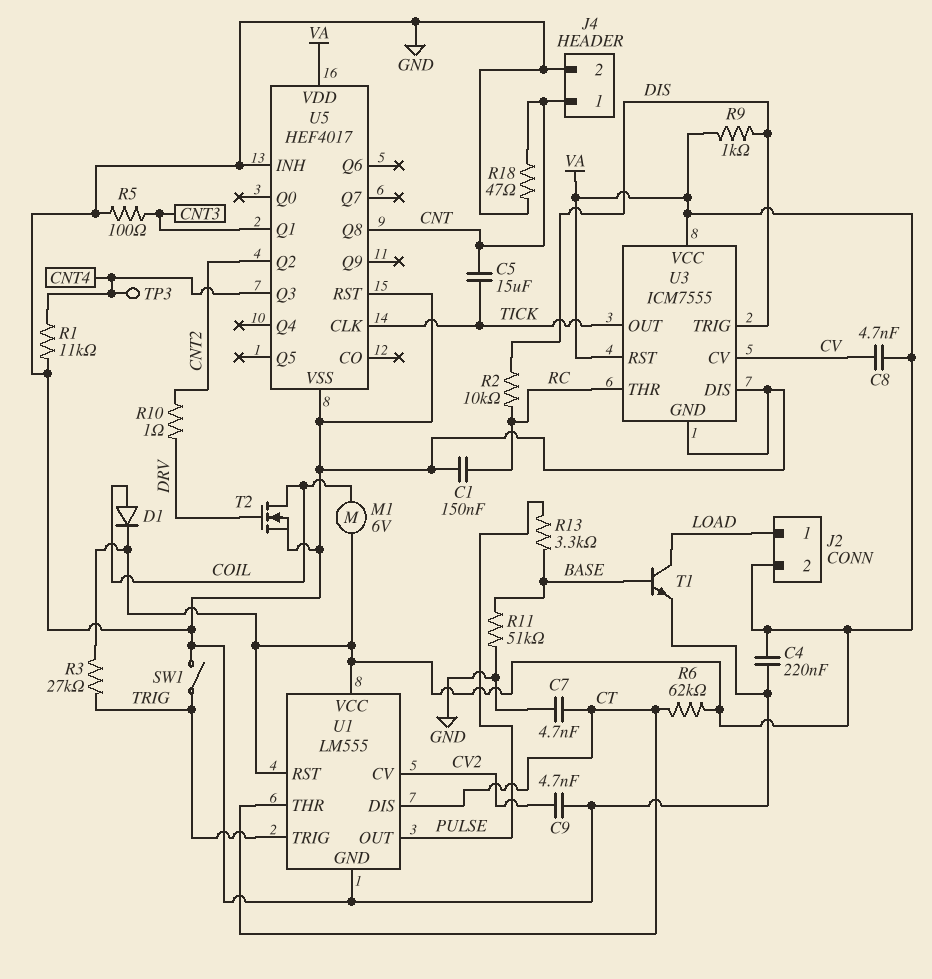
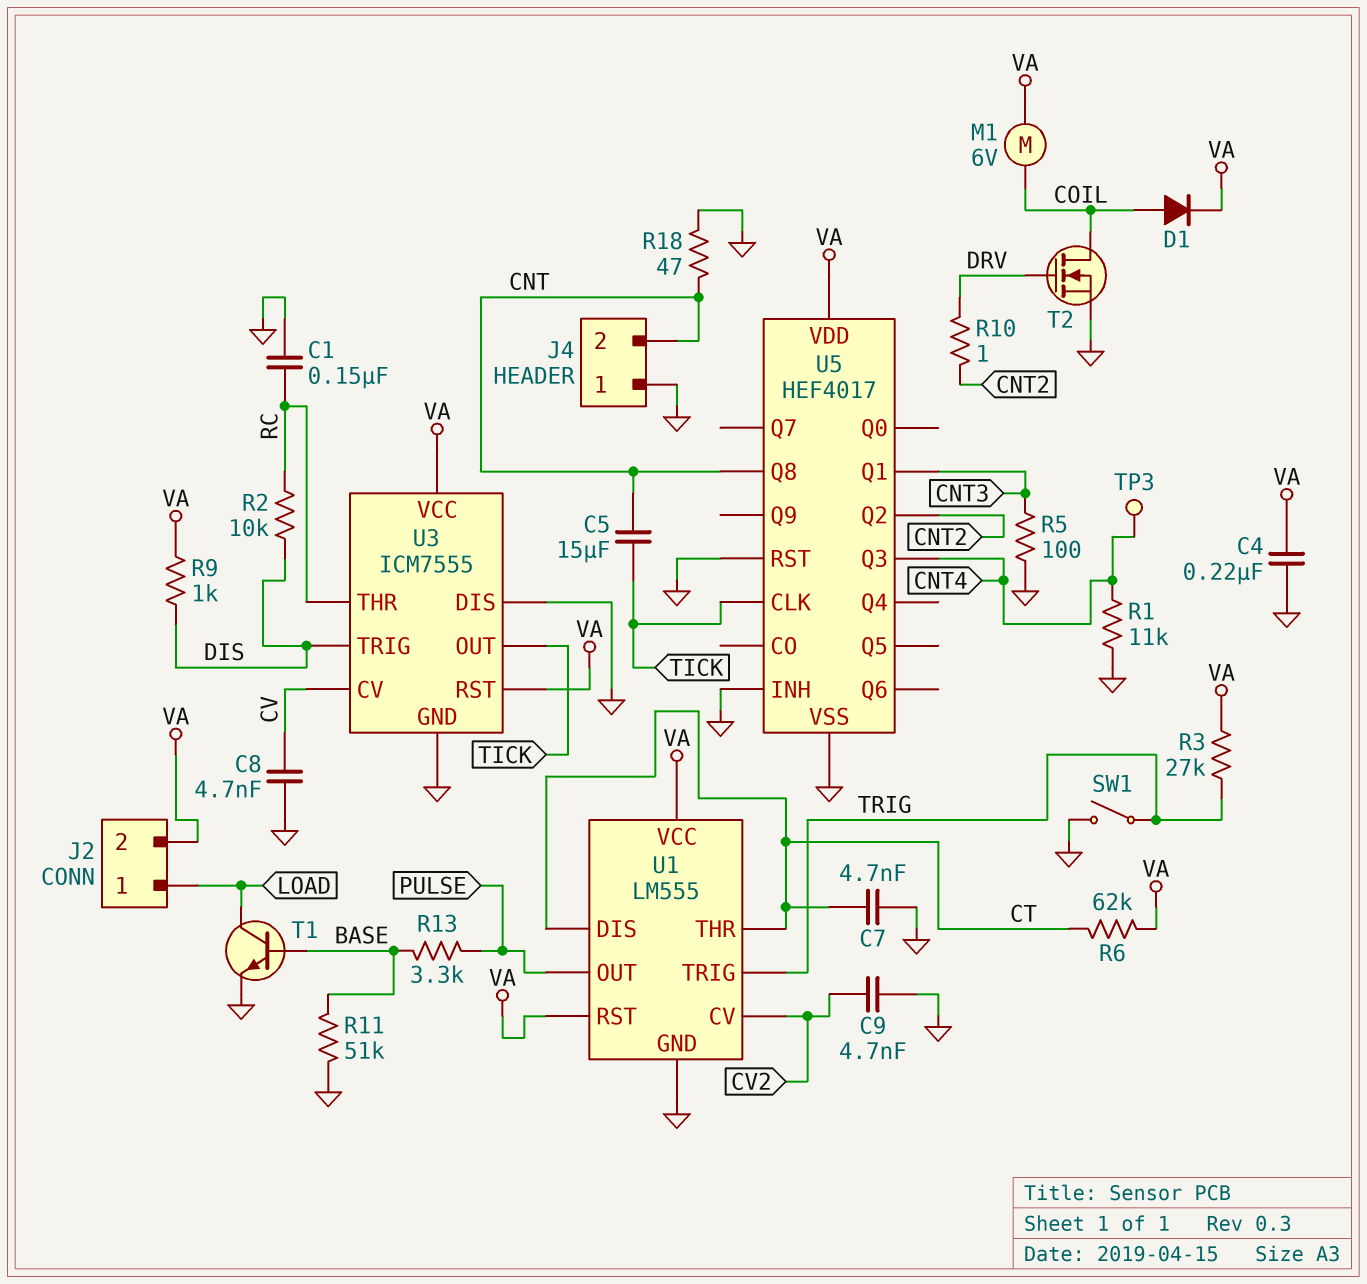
C8: 4.7nF (CV, VA) -> 4.7nF (CV, GND)
J4 pin 1: CNT -> GND
J4 pin 2: GND -> CNT

